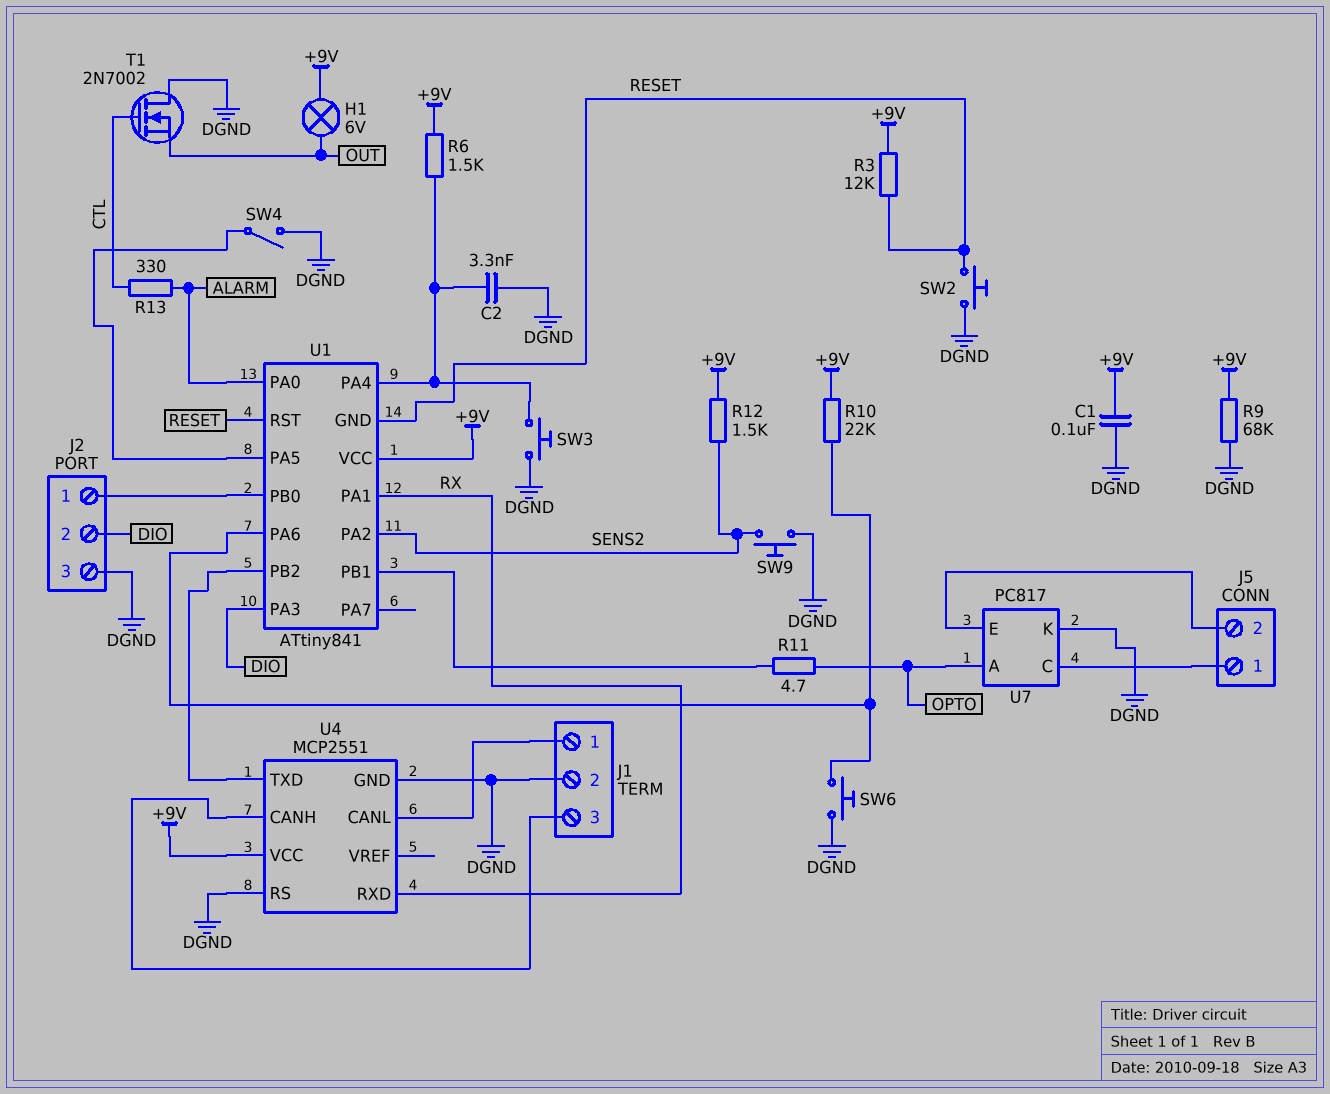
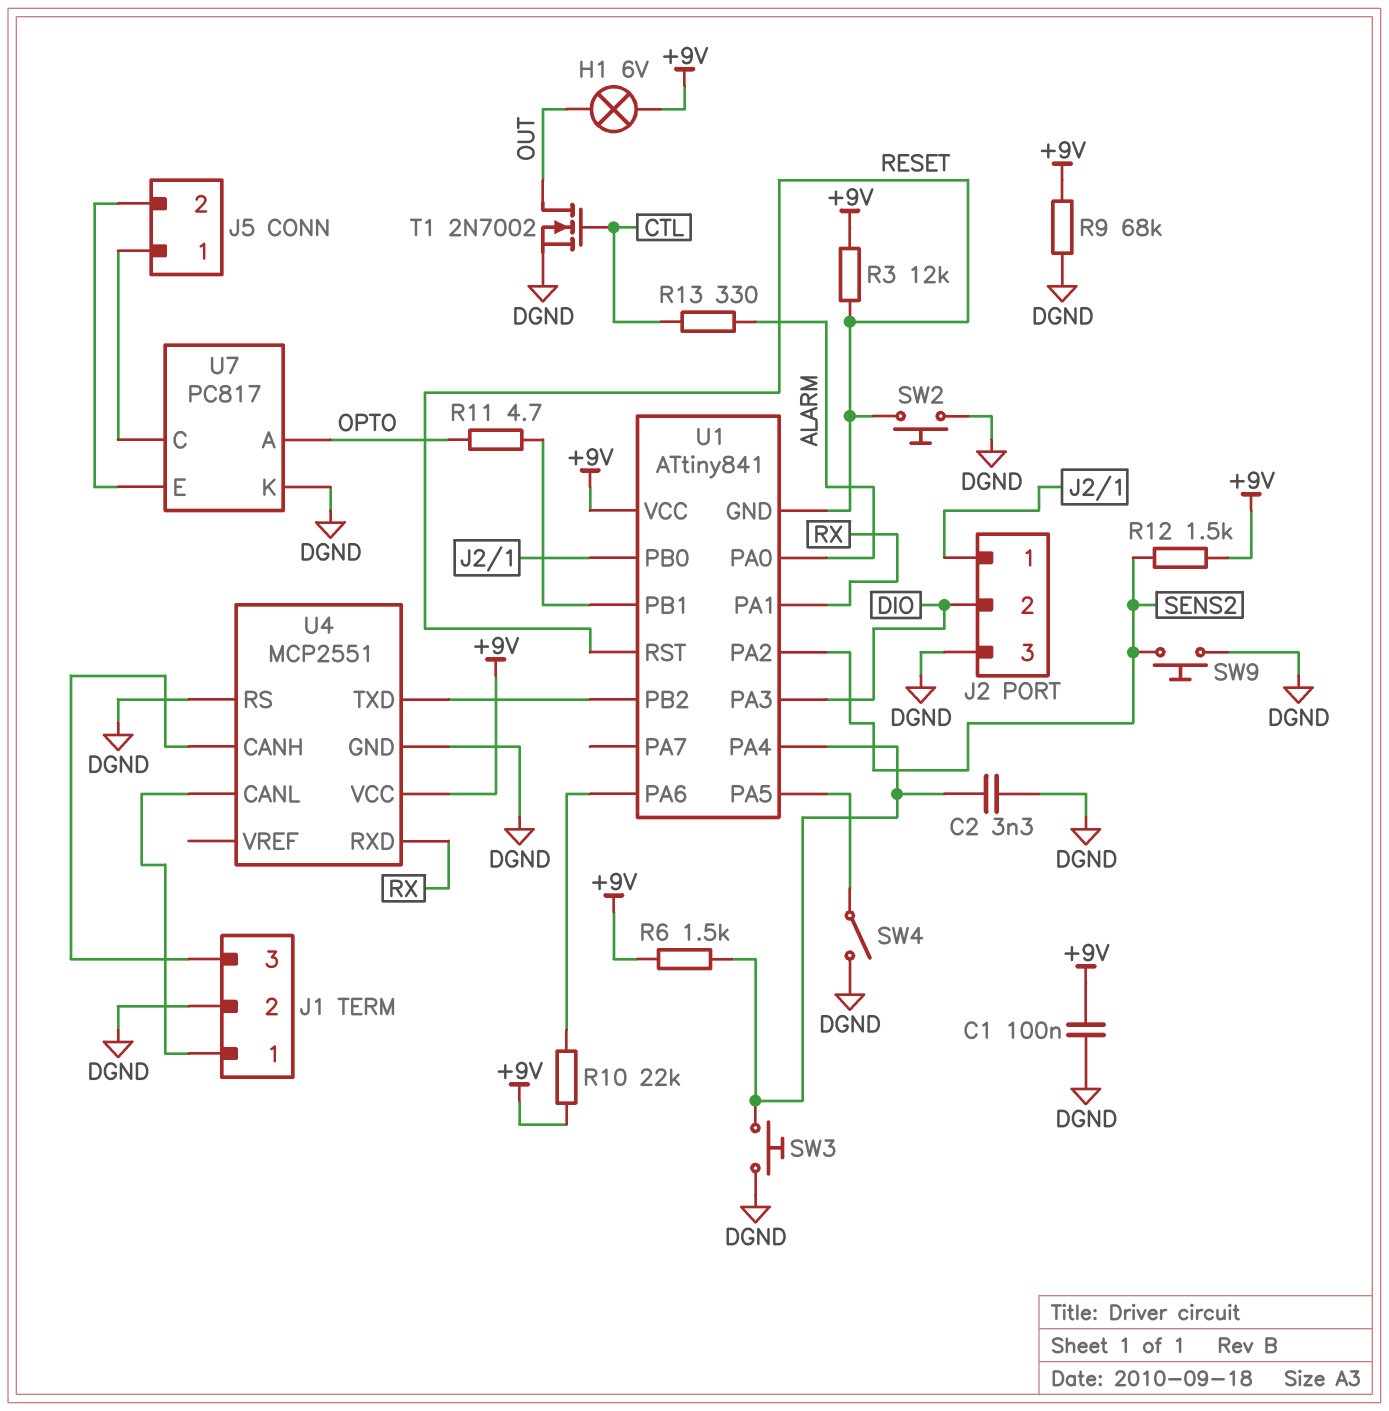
SW6: button (DGND, U1/PA6) -> none
T1: NMOS 2N7002 (G CTL, D DGND, S OUT) -> NMOS 2N7002 (G CTL, D OUT, S DGND)

